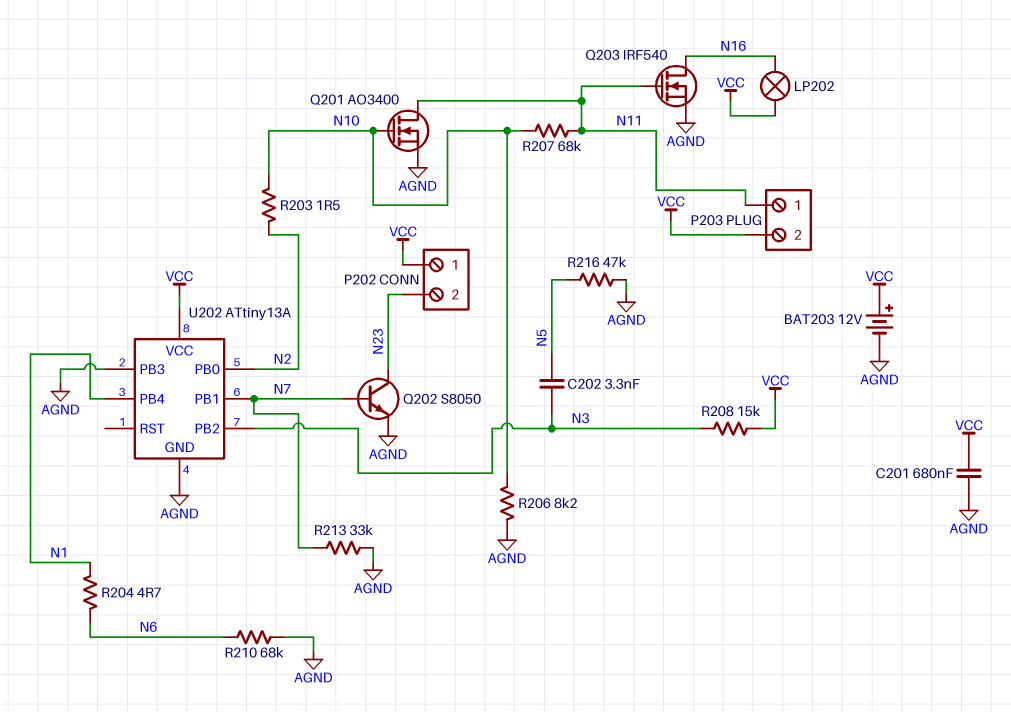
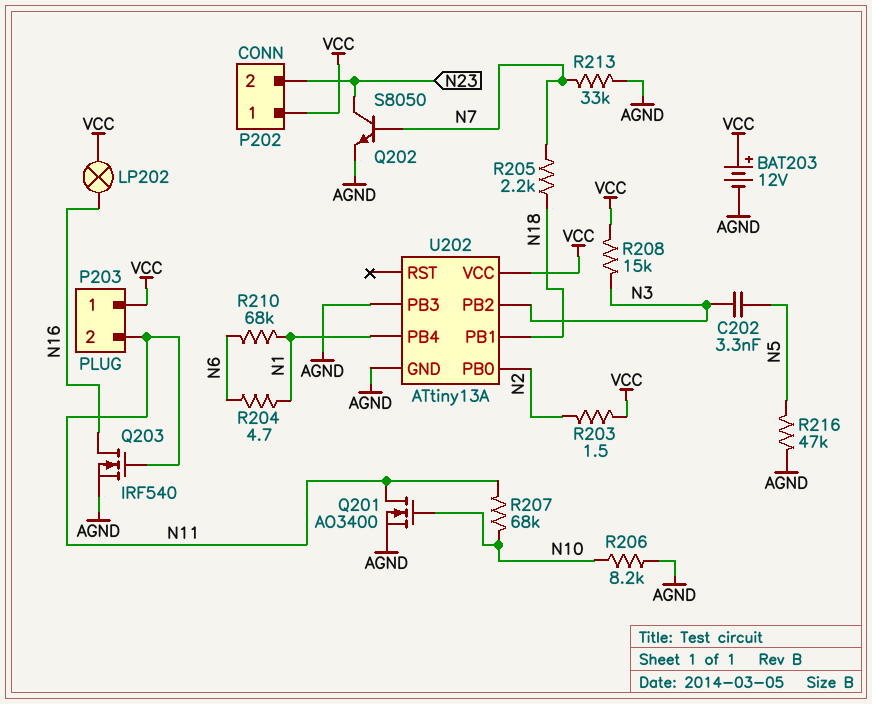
C201: 680nF (AGND, VCC) -> none
P203 pin 1: N11 -> VCC
P203 pin 2: VCC -> N11
R203: 1.5 (N2, N10) -> 1.5 (N2, VCC)
R205: none -> 2.2k (N7, N18)
R210: 68k (AGND, N6) -> 68k (N1, N6)
U202 pin PB1: N7 -> N18

